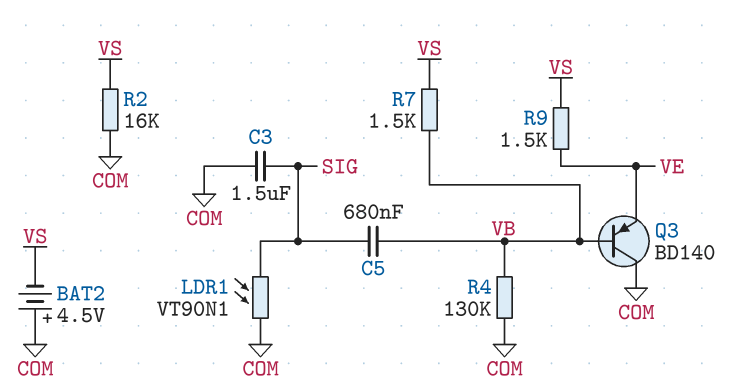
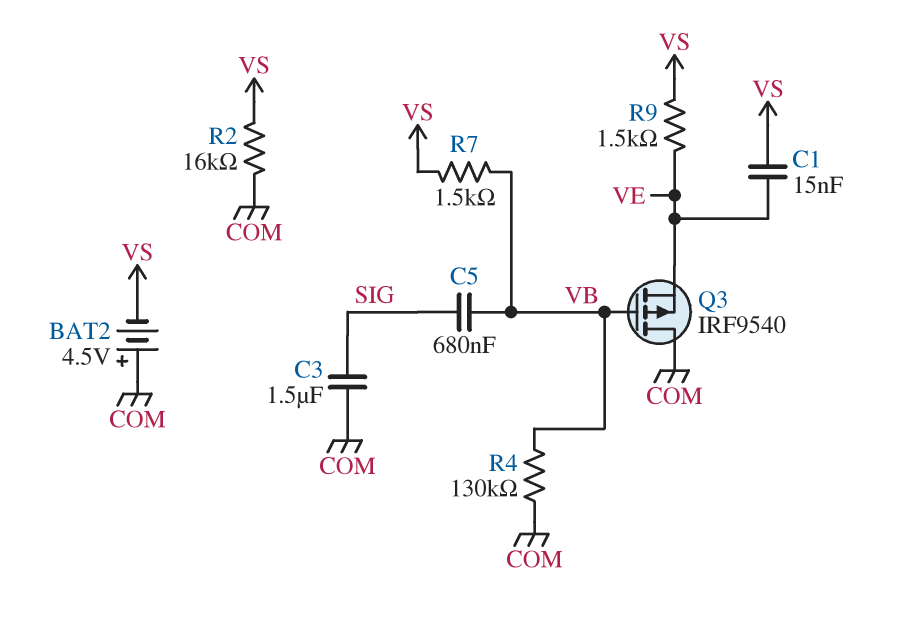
C1: none -> 15nF (VE, VS)
LDR1: VT90N1 (COM, SIG) -> none
Q3: PNP BD140 (B VB, C COM, E VE) -> PMOS IRF9540 (G VB, D COM, S VE)

